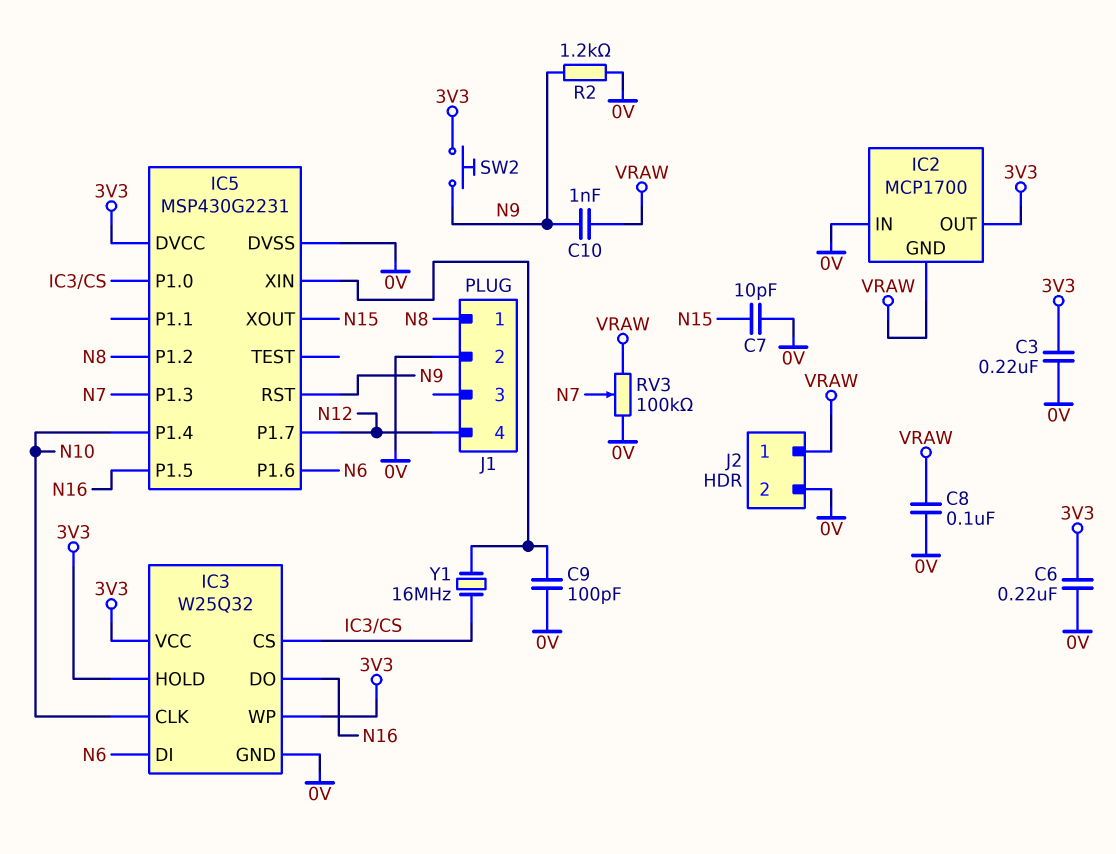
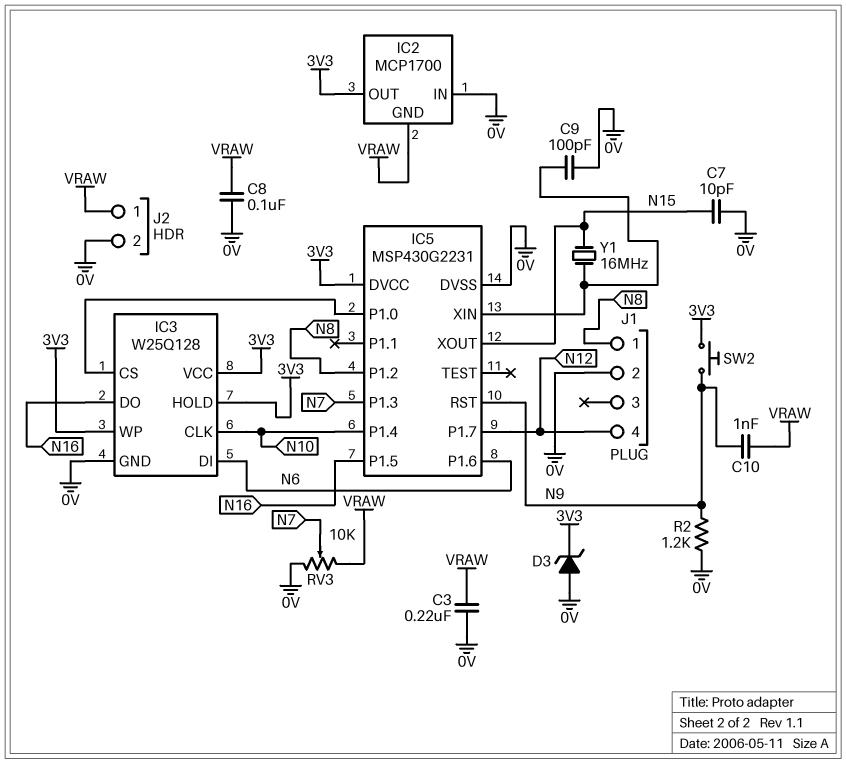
C3: 220nF (0V, 3V3) -> 220nF (0V, VRAW)
C6: 220nF (0V, 3V3) -> none
D3: none -> zener (A 0V, K 3V3)
IC3: W25Q32 -> W25Q128
RV3: 100k (0V, VRAW, wiper N7) -> 10k (0V, VRAW, wiper N7)
Y1: 16MHz (IC3/CS, IC5/XIN) -> 16MHz (IC5/XIN, N15)

